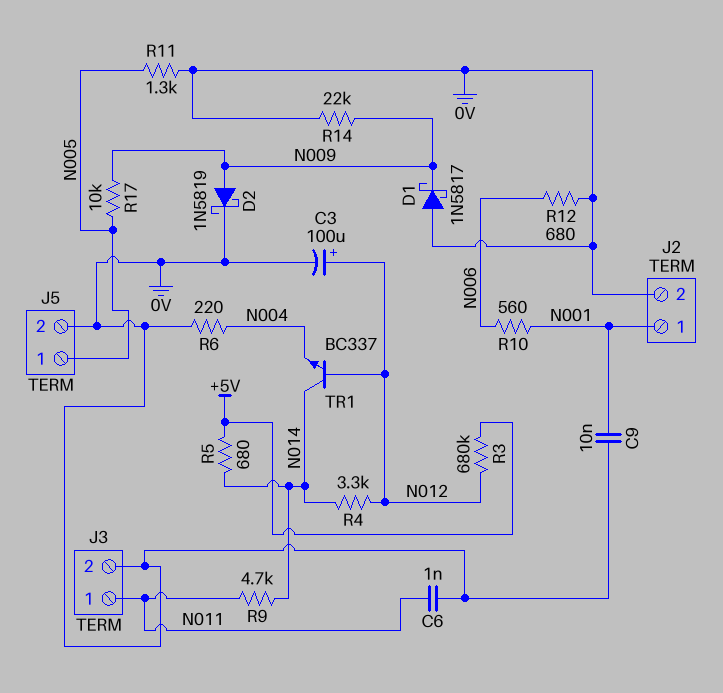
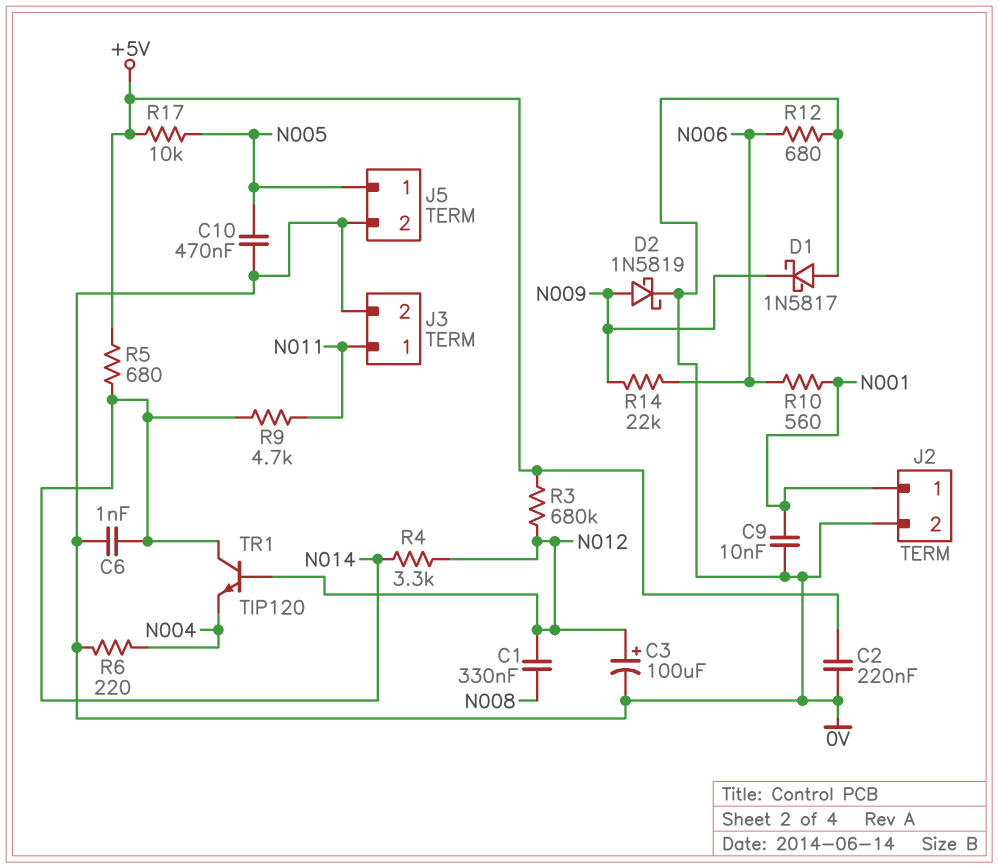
C1: none -> 330nF (N008, N012)
C2: none -> 220nF (+5V, 0V)
C6: 1nF (0V, N011) -> 1nF (0V, N014)
C10: none -> 470nF (0V, N005)
R11: 1.3k (0V, N005) -> none
R14: 22k (0V, N009) -> 22k (N006, N009)
R17: 10k (N005, N009) -> 10k (+5V, N005)
TR1: NPN BC337 (B N012, C N014, E N004) -> NPN TIP120 (B N012, C N014, E N004)

